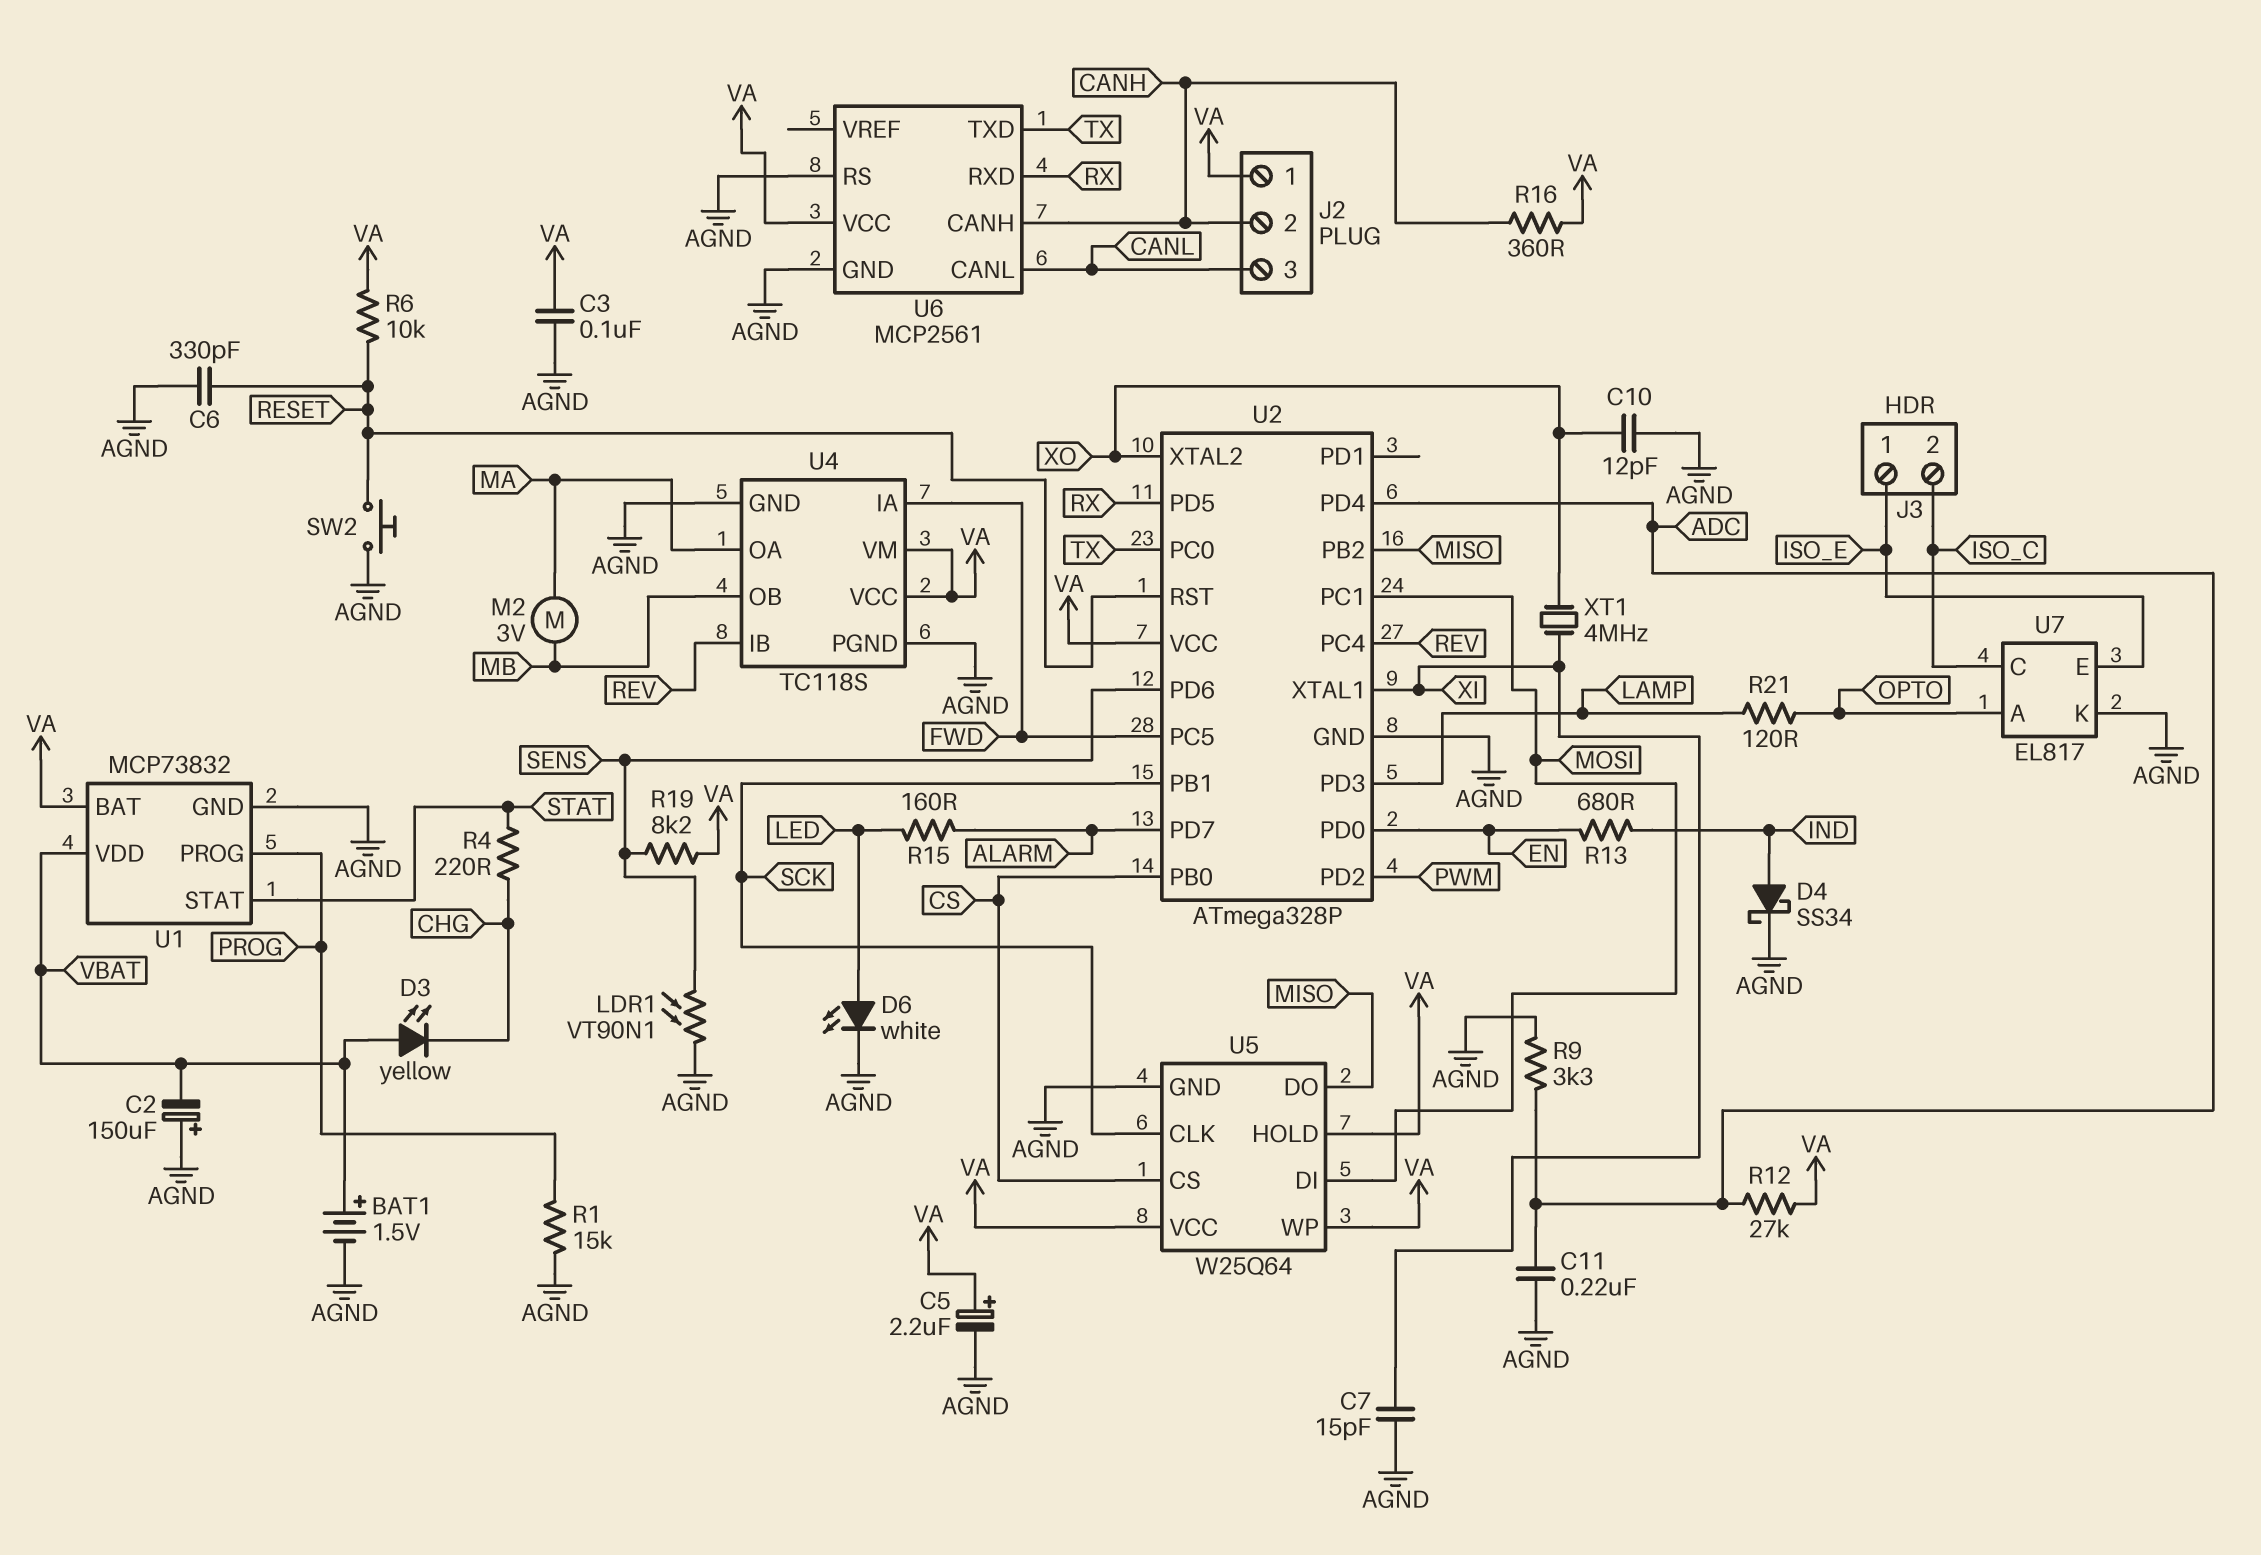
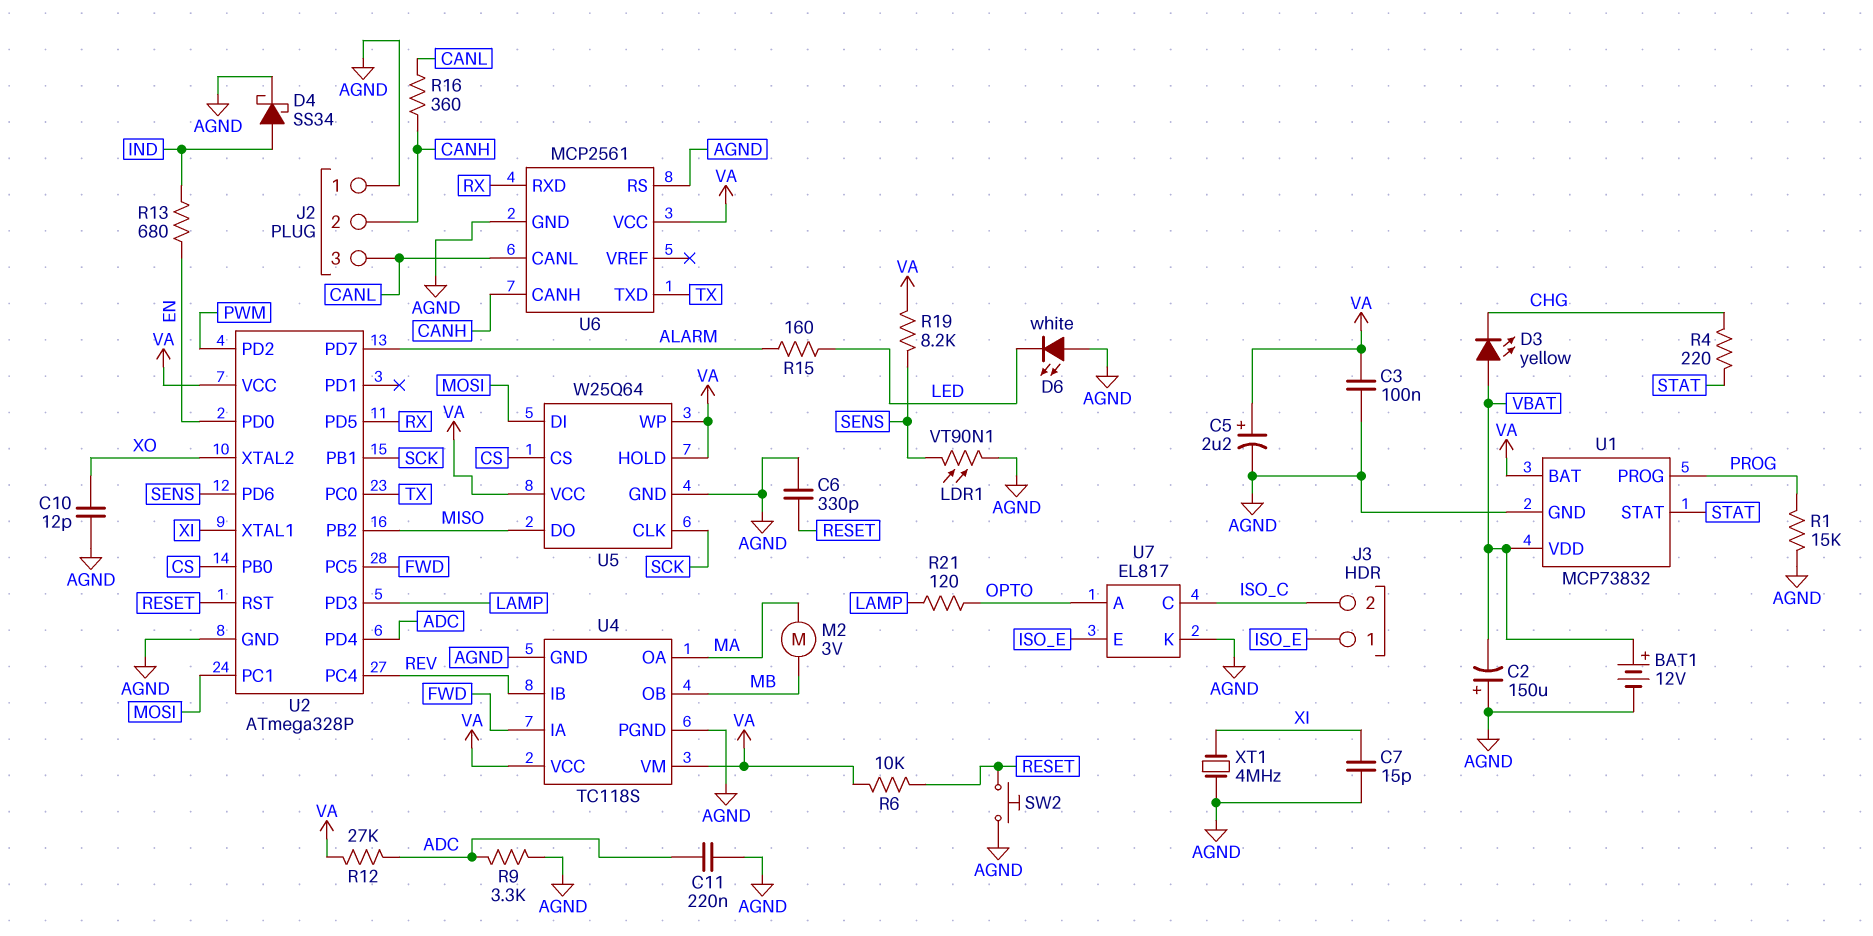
BAT1: 1.5V (plus VBAT, minus AGND) -> 12V (plus VBAT, minus AGND)
D6: LED white (A LED, K AGND) -> LED white (A AGND, K LED)
J2 pin 1: VA -> AGND
R16: 360 (CANH, VA) -> 360 (CANH, CANL)
XT1: 4MHz (XI, XO) -> 4MHz (AGND, XI)

